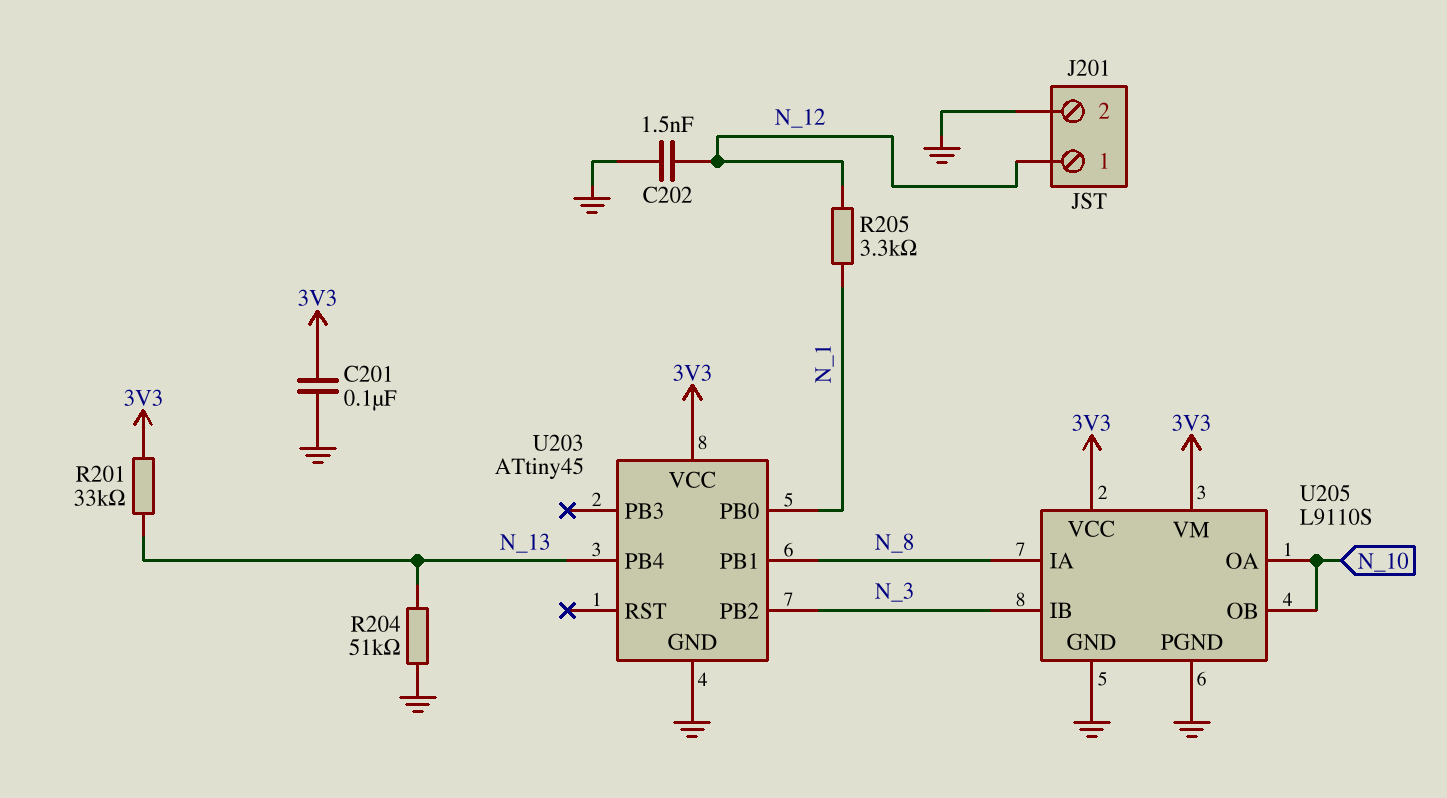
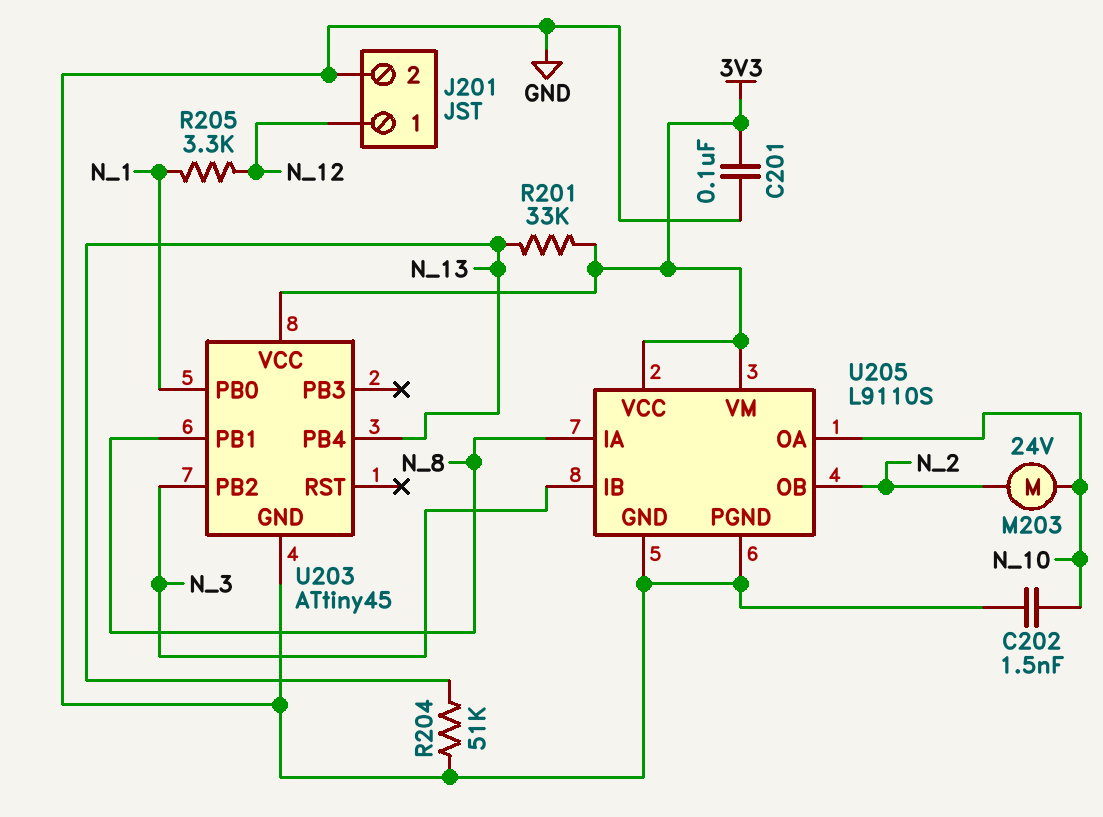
C202: 1.5nF (GND, N_12) -> 1.5nF (GND, N_10)
M203: none -> motor 24V (N_2, N_10)
U205 pin OB: N_10 -> N_2

